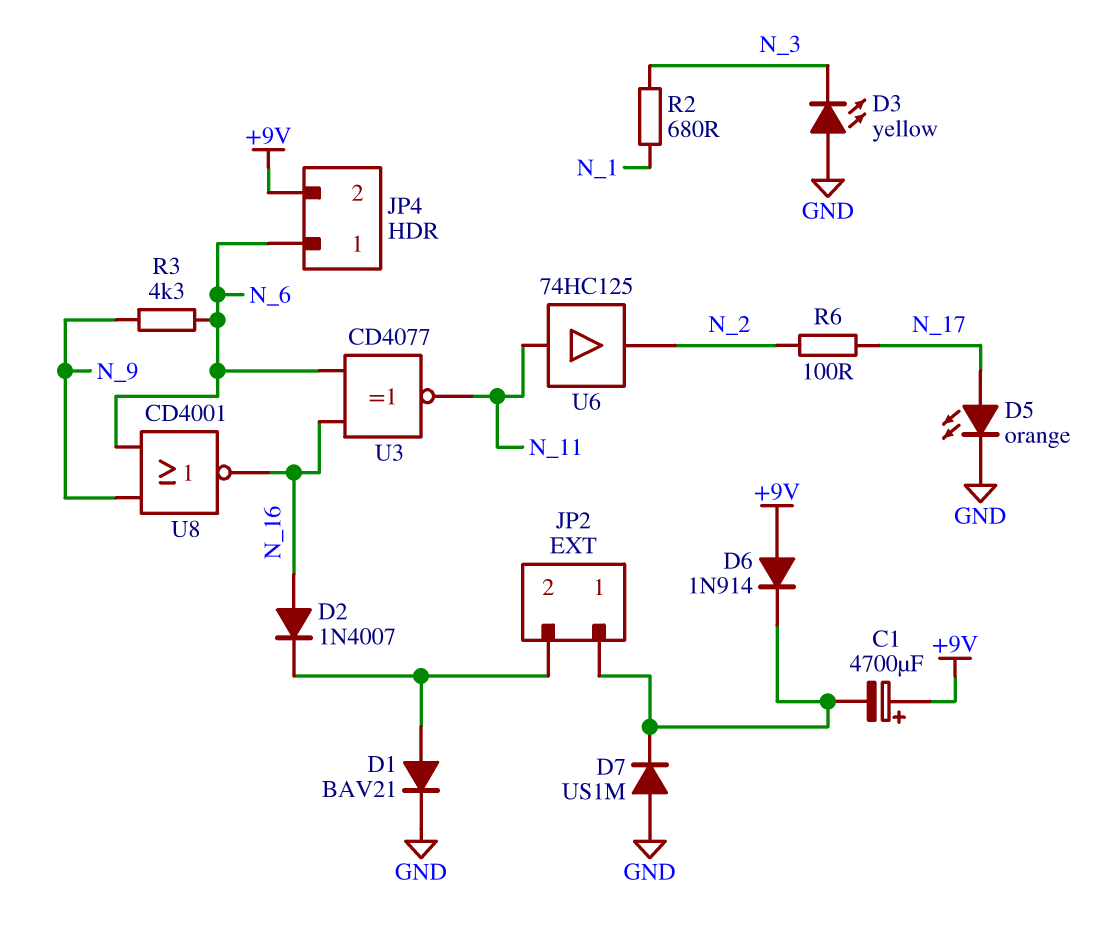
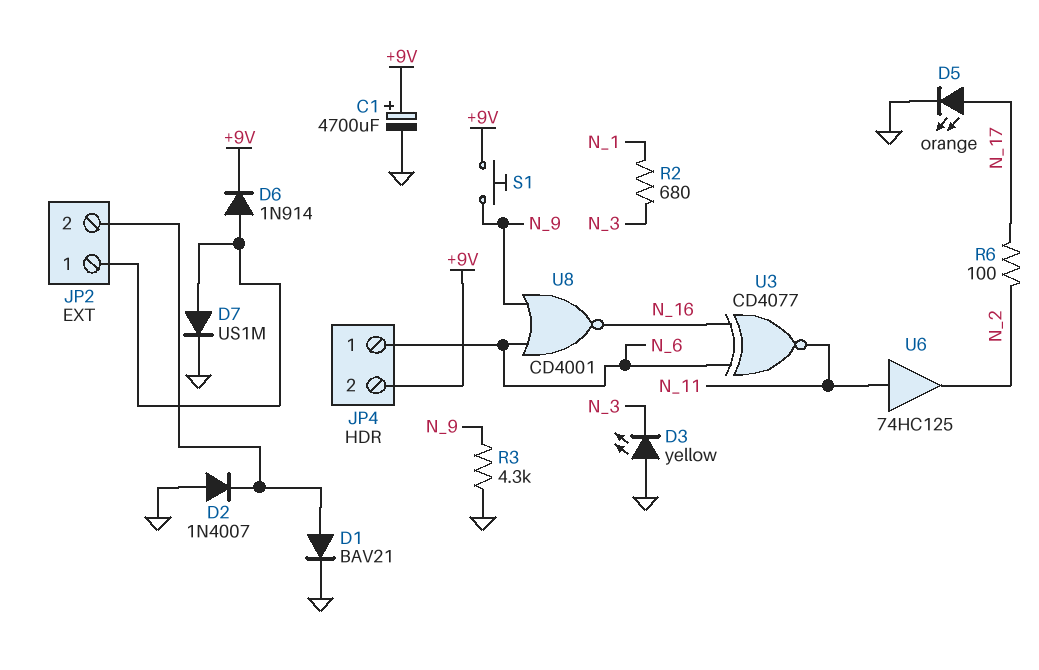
C1: 4700uF (plus +9V, minus JP2/1) -> 4700uF (plus +9V, minus GND)
D2: diode 1N4007 (A N_16, K JP2/2) -> diode 1N4007 (A GND, K JP2/2)
D6: diode 1N914 (A +9V, K JP2/1) -> diode 1N914 (A JP2/1, K +9V)
D7: diode US1M (A GND, K JP2/1) -> diode US1M (A JP2/1, K GND)
R3: 4.3k (N_6, N_9) -> 4.3k (GND, N_9)
S1: none -> button (+9V, N_9)

